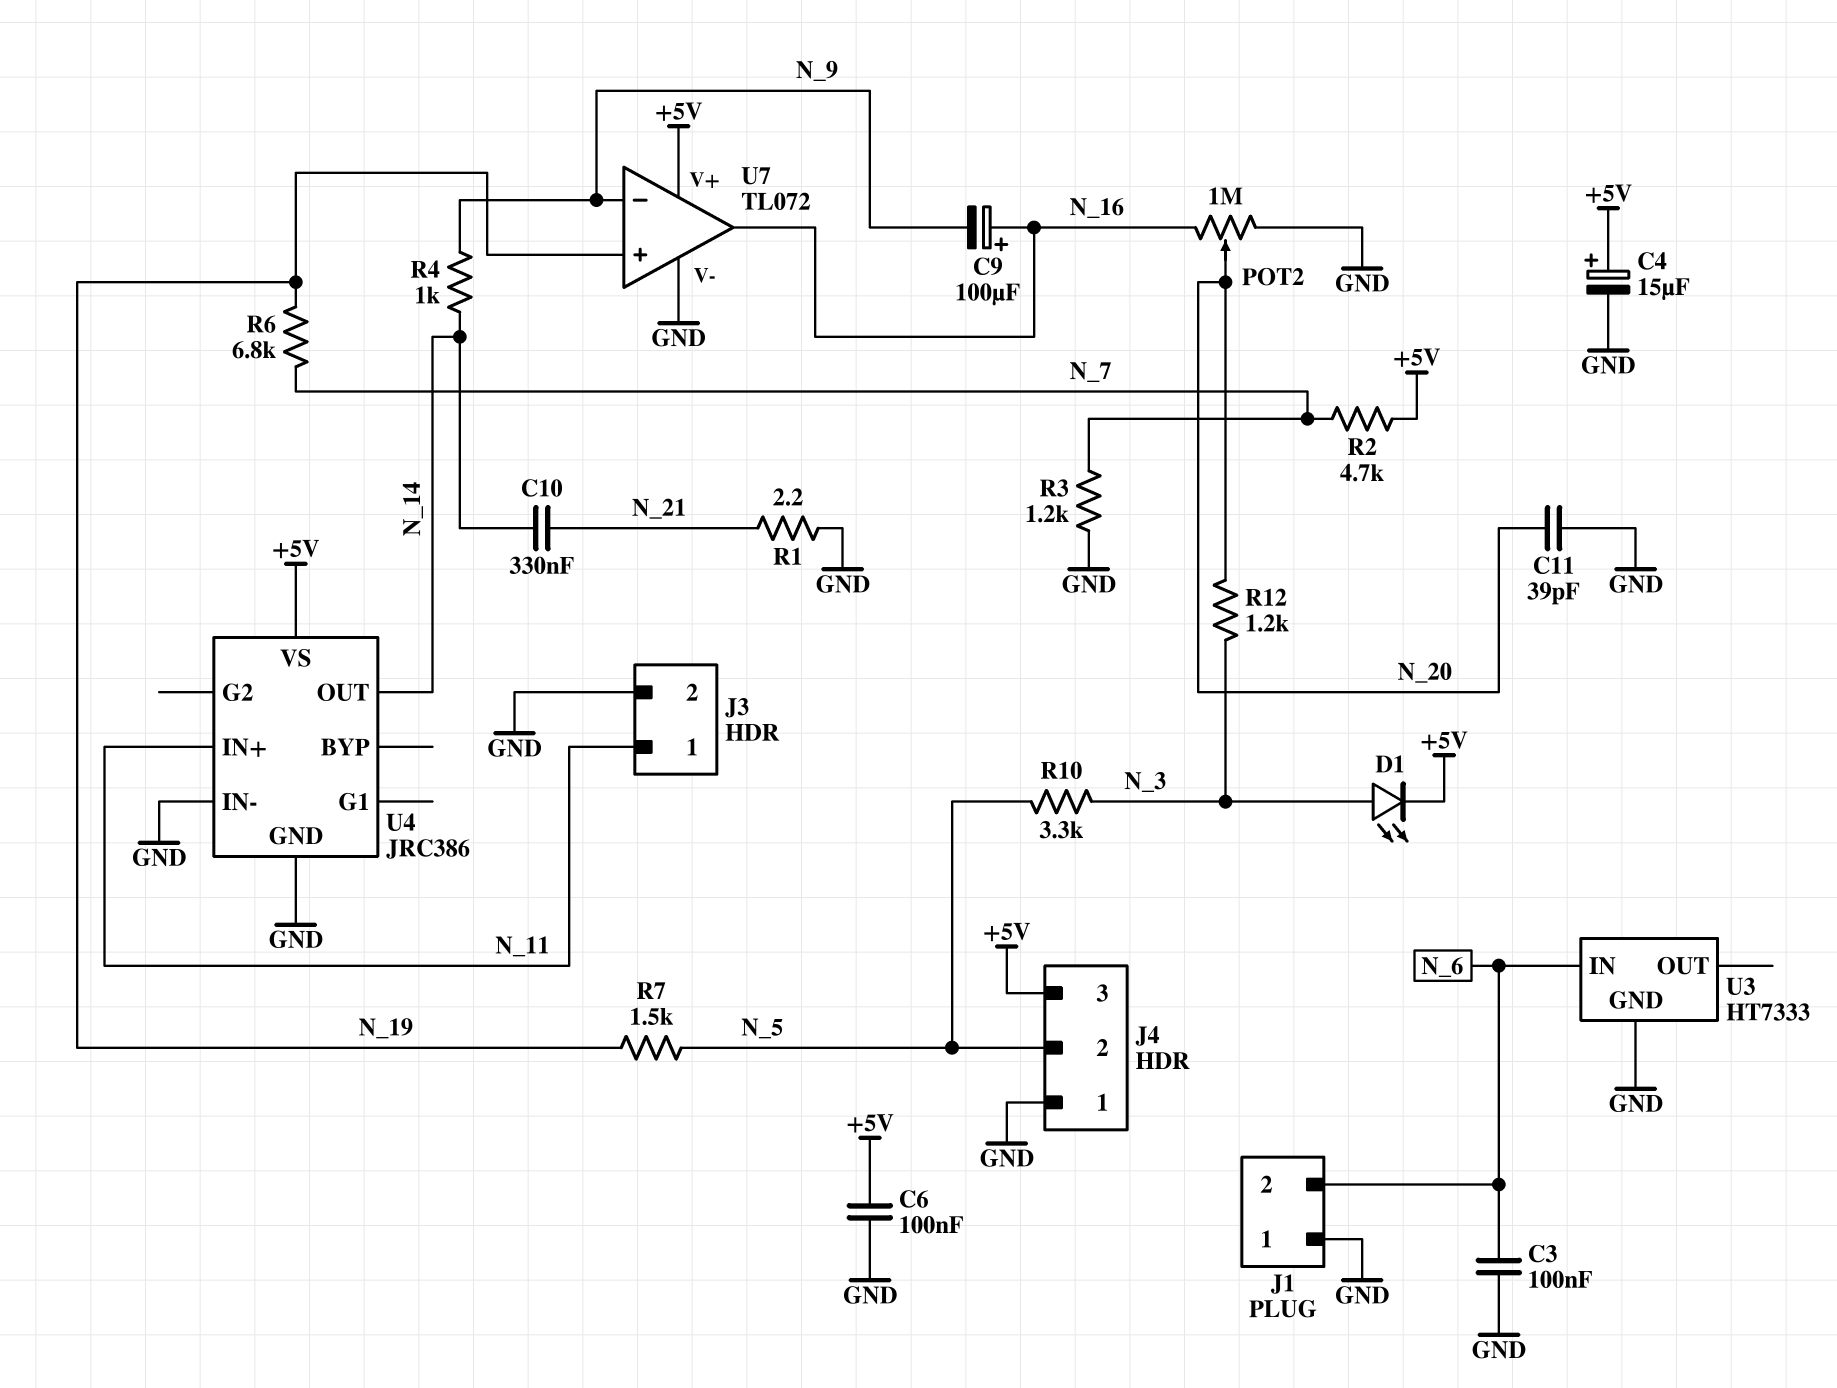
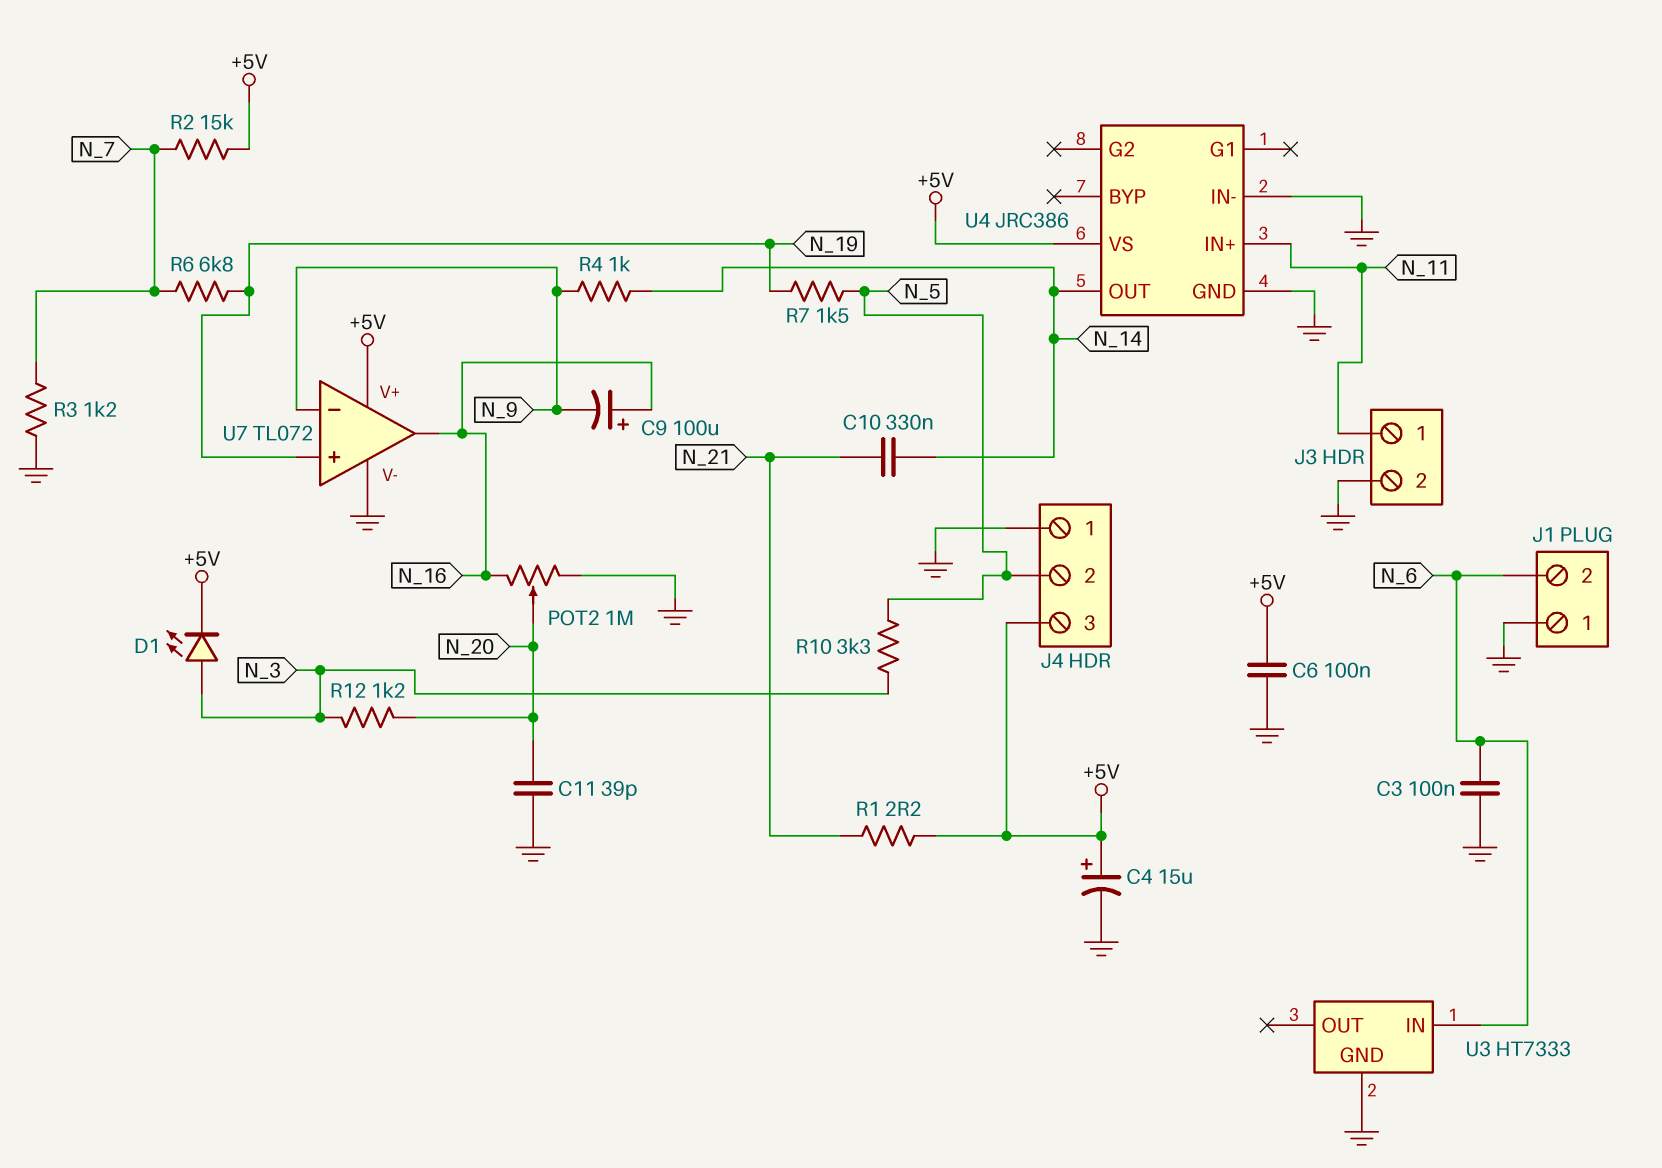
R1: 2.2 (GND, N_21) -> 2.2 (+5V, N_21)
R2: 4.7k (+5V, N_7) -> 15k (+5V, N_7)

